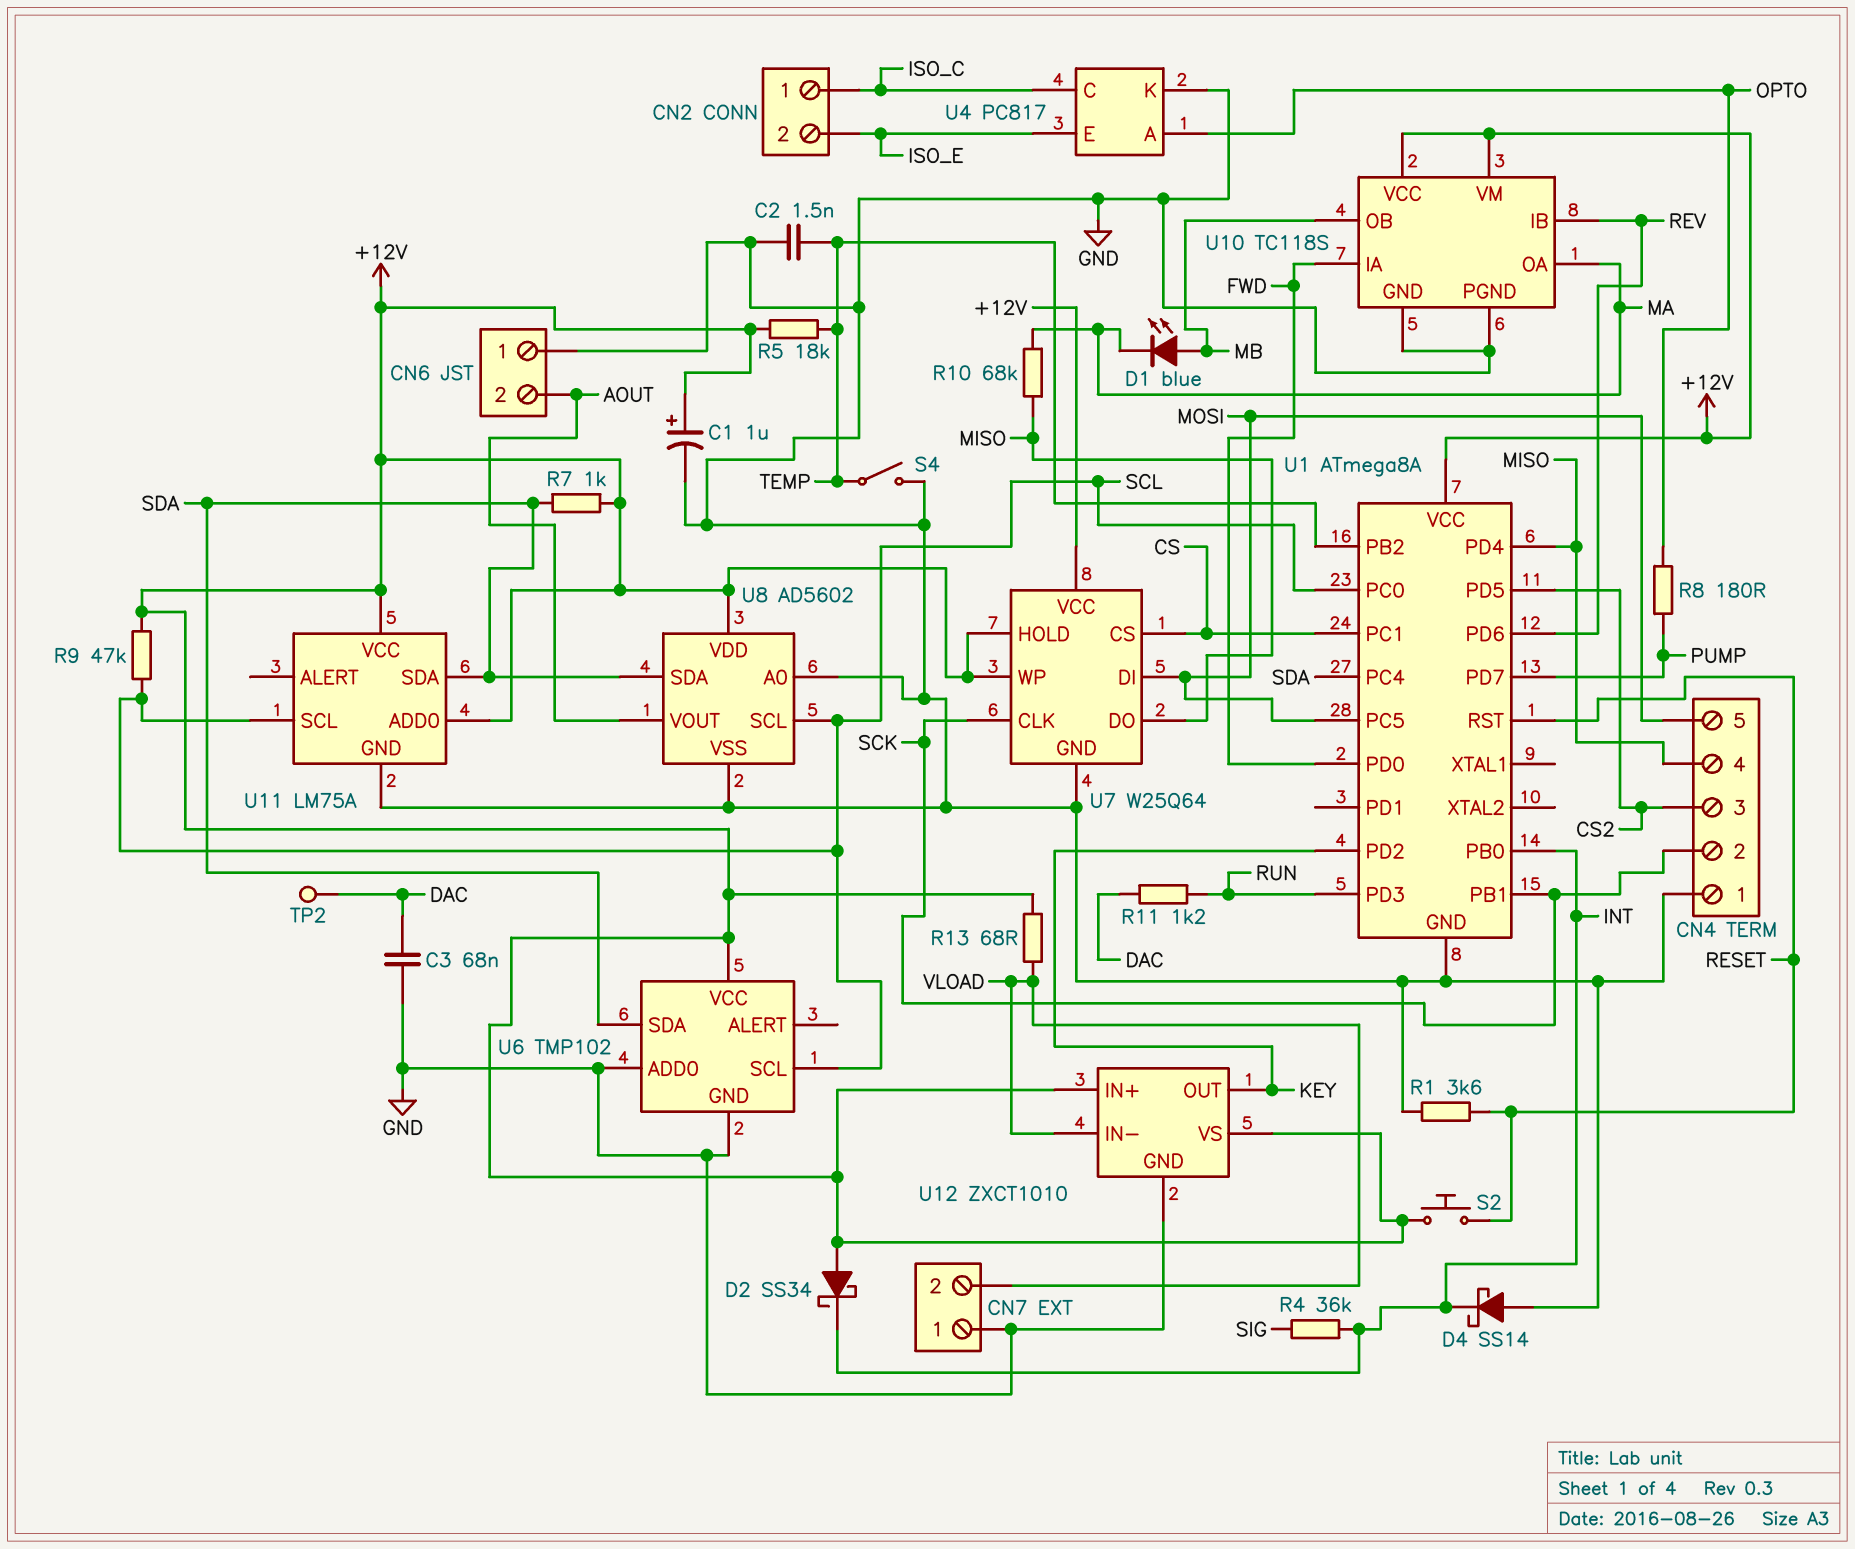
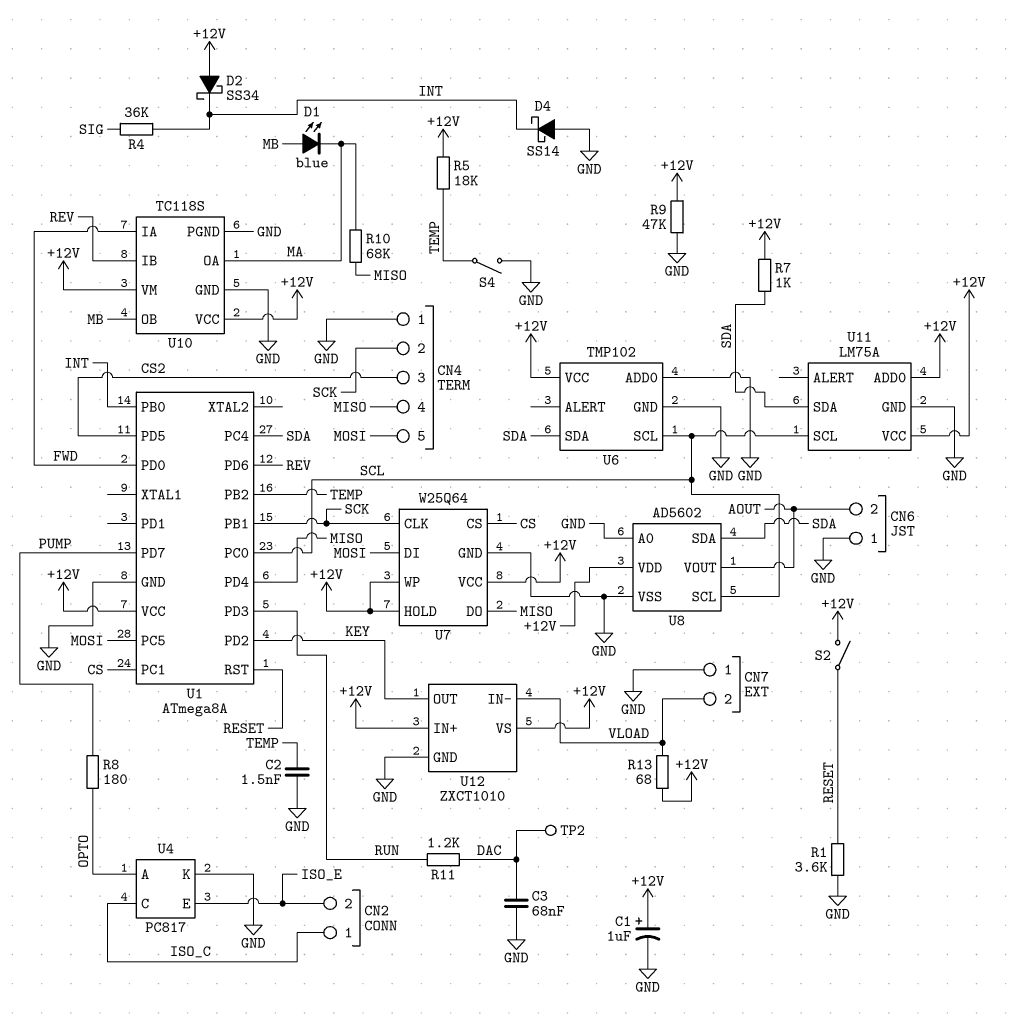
R9: 47k (+12V, SCL) -> 47k (+12V, GND)
S2: button (+12V, RESET) -> switch (+12V, RESET)

